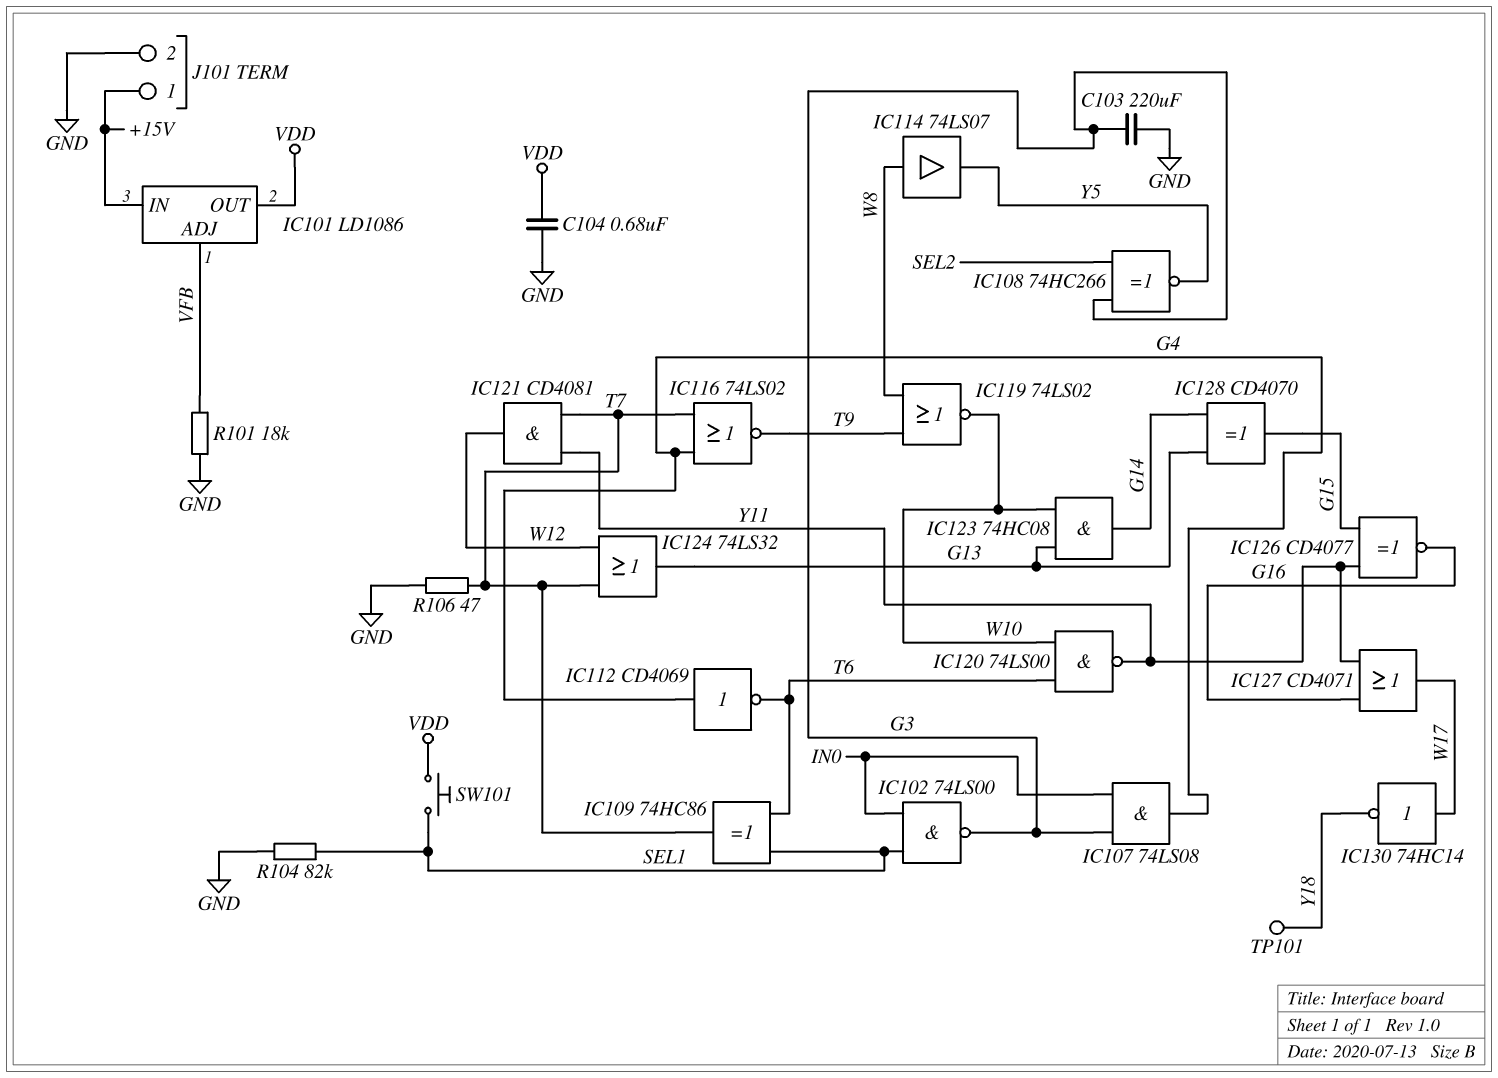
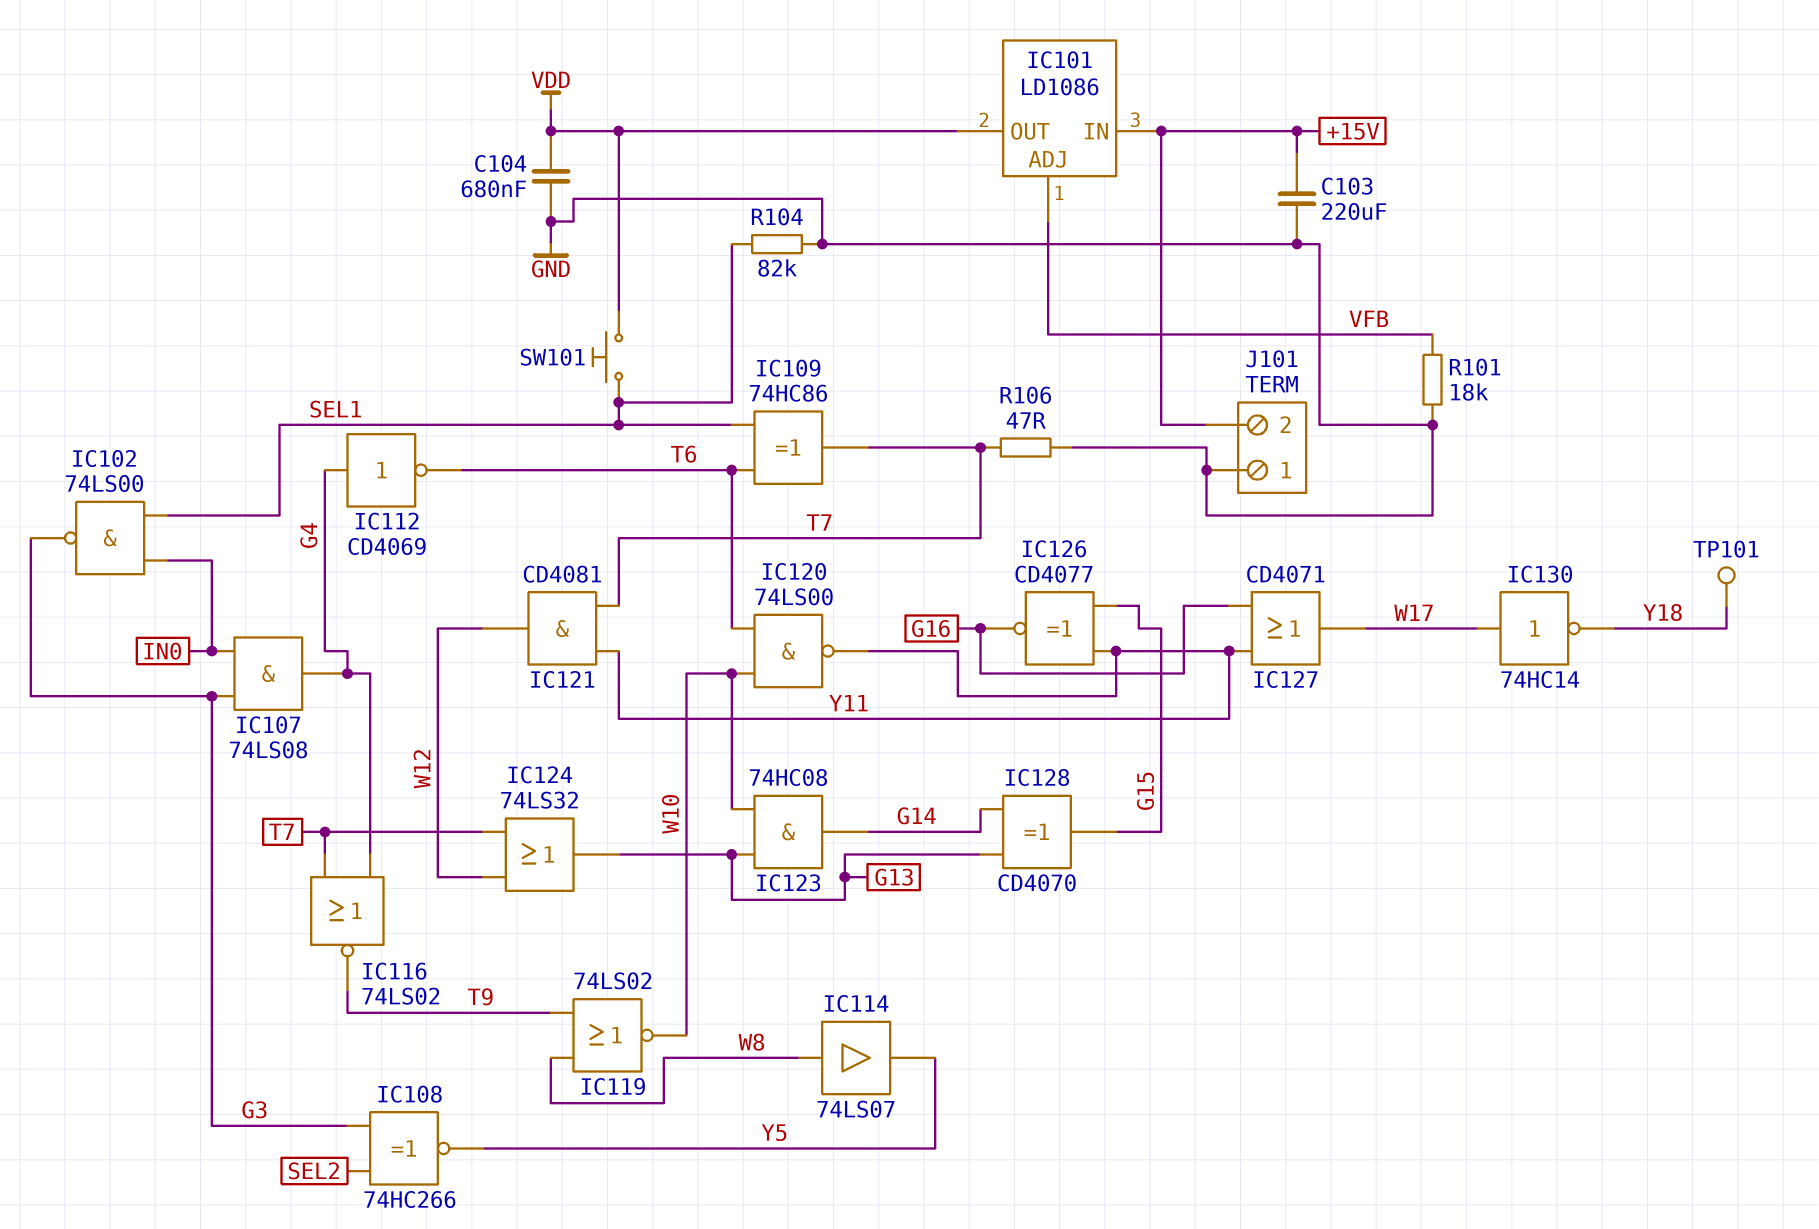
C103: 220uF (G3, GND) -> 220uF (+15V, GND)
J101 pin 1: +15V -> GND
J101 pin 2: GND -> +15V

